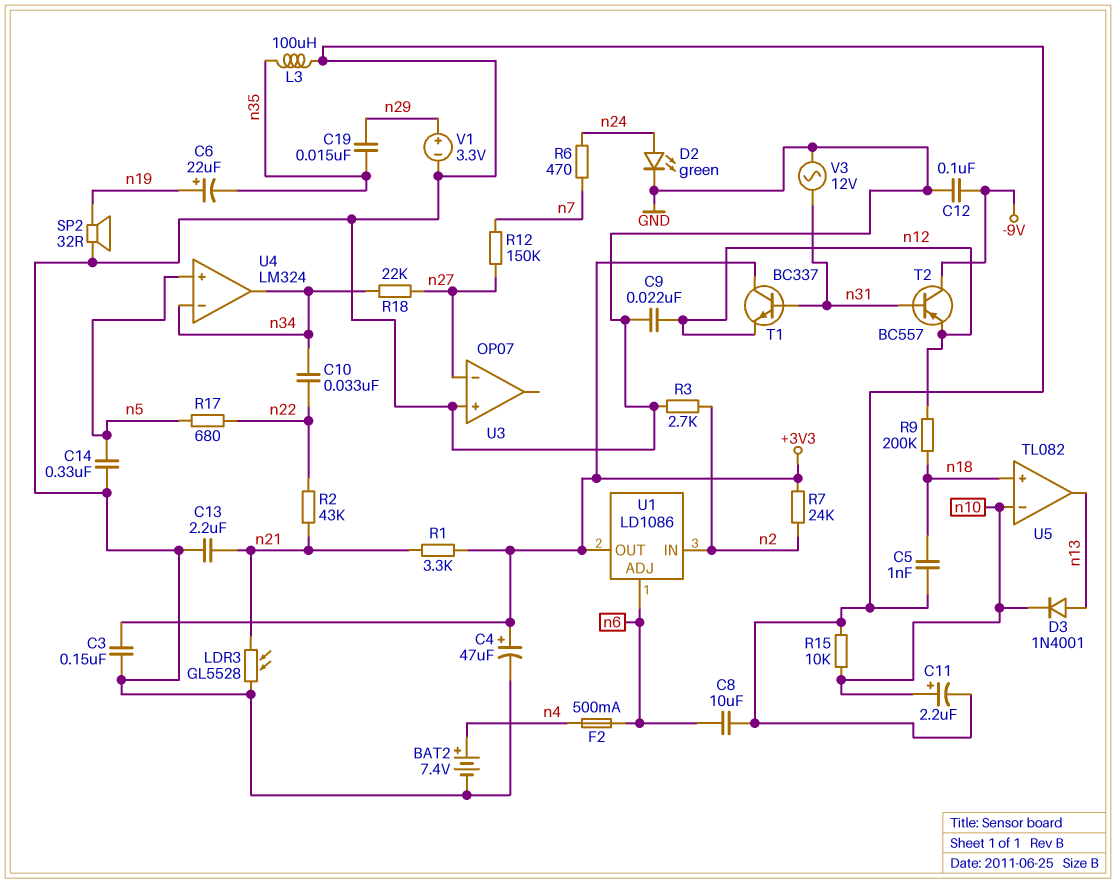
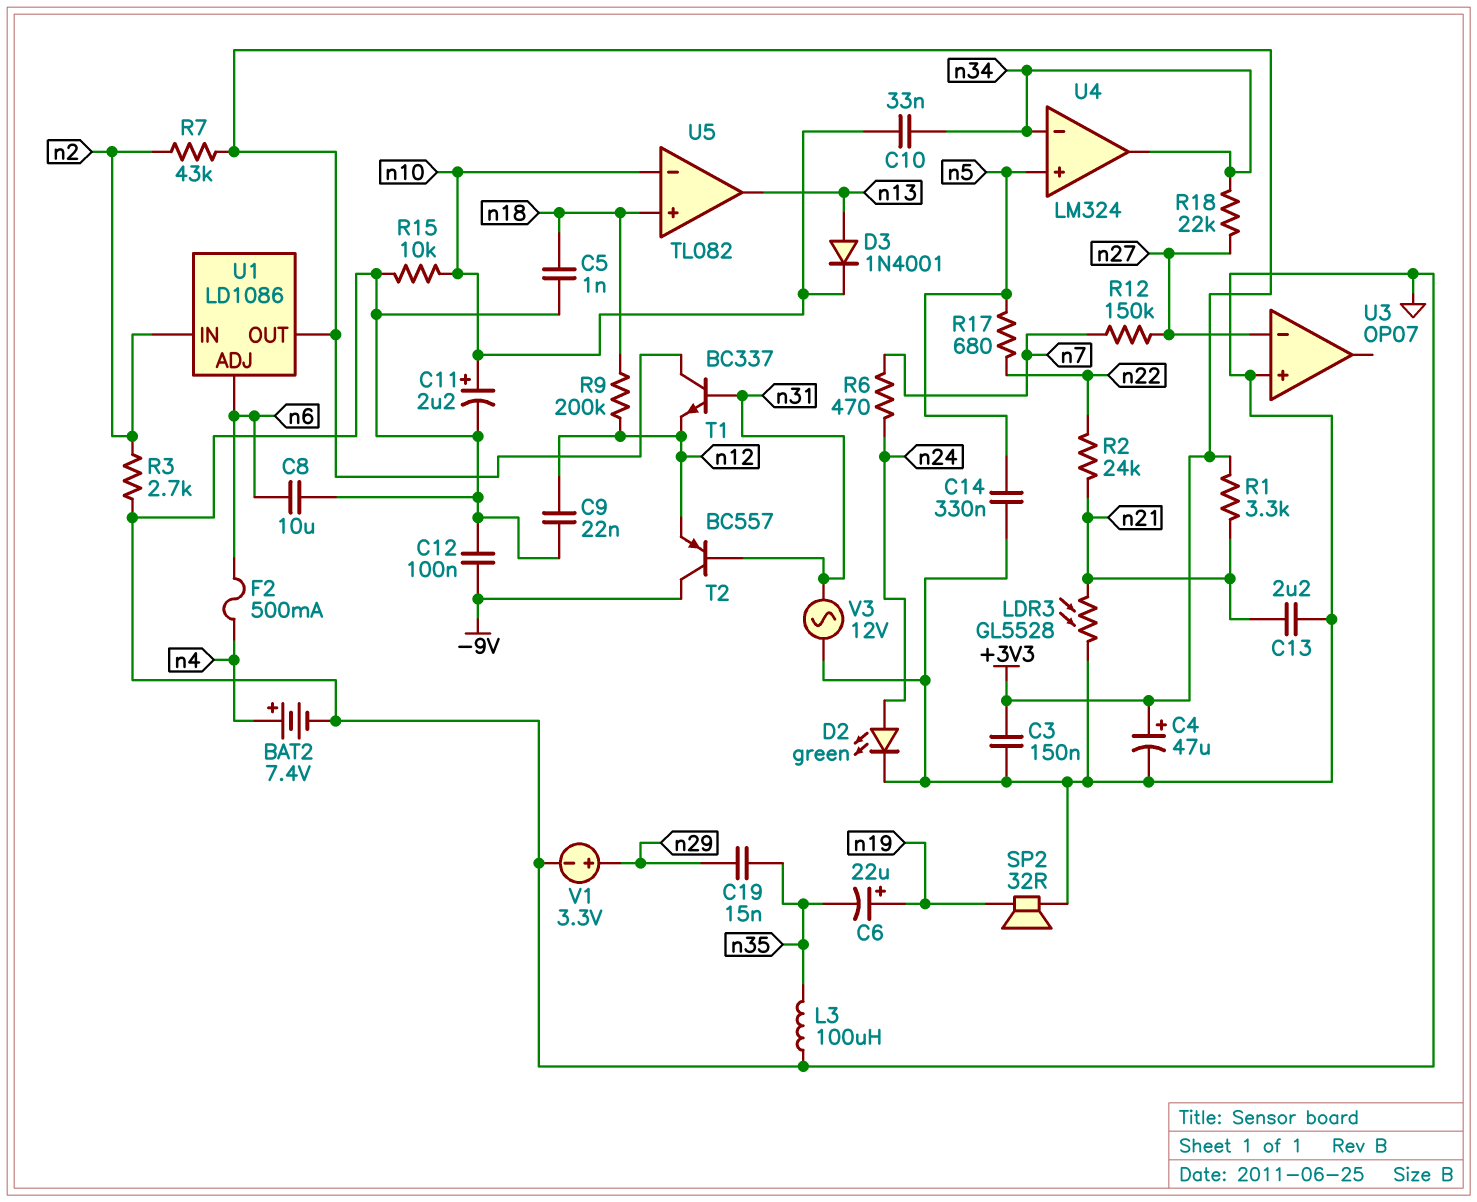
C10: 33nF (n22, n34) -> 33nF (n10, n34)
R2: 43k (n21, n22) -> 24k (n21, n22)
R7: 24k (+3V3, n2) -> 43k (+3V3, n2)

